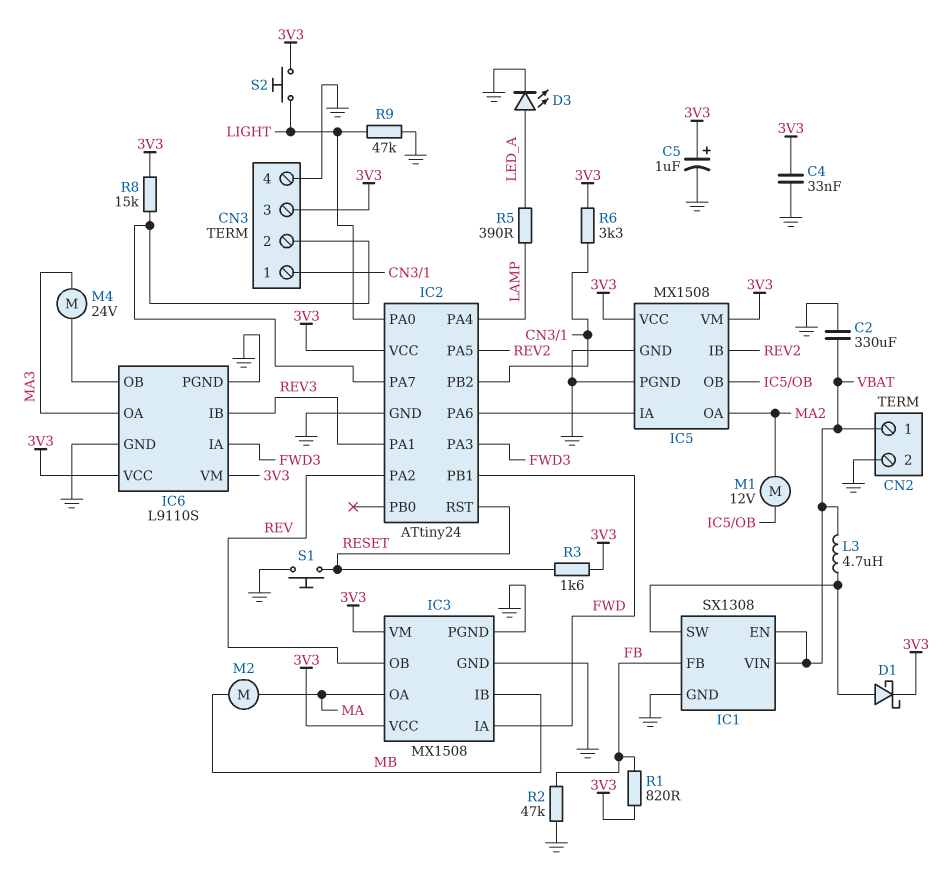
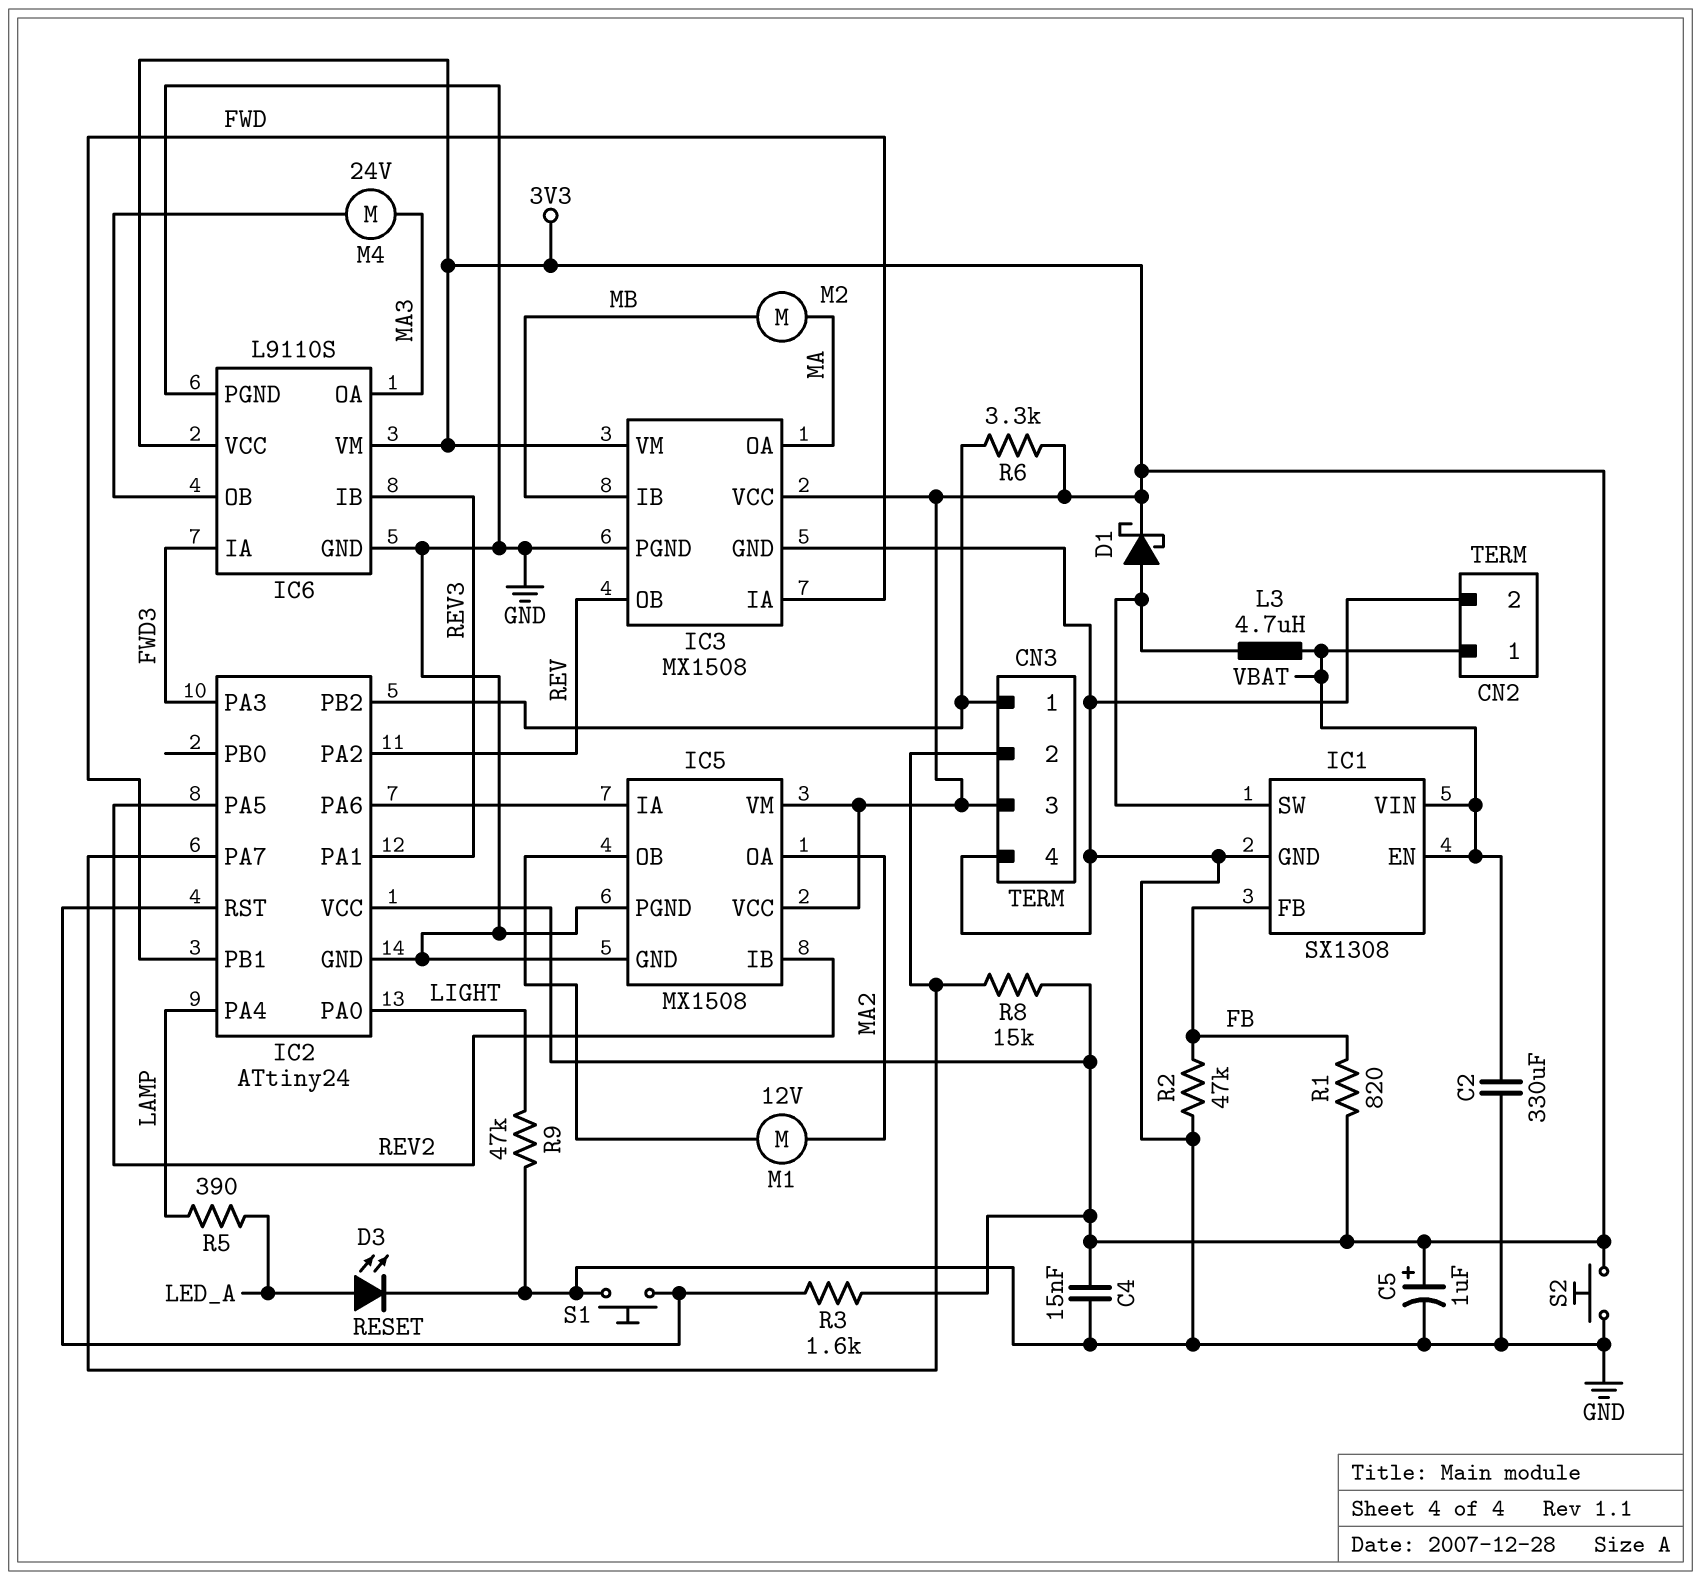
C4: 33nF (3V3, GND) -> 15nF (3V3, GND)
S2: button (3V3, LIGHT) -> button (3V3, GND)

